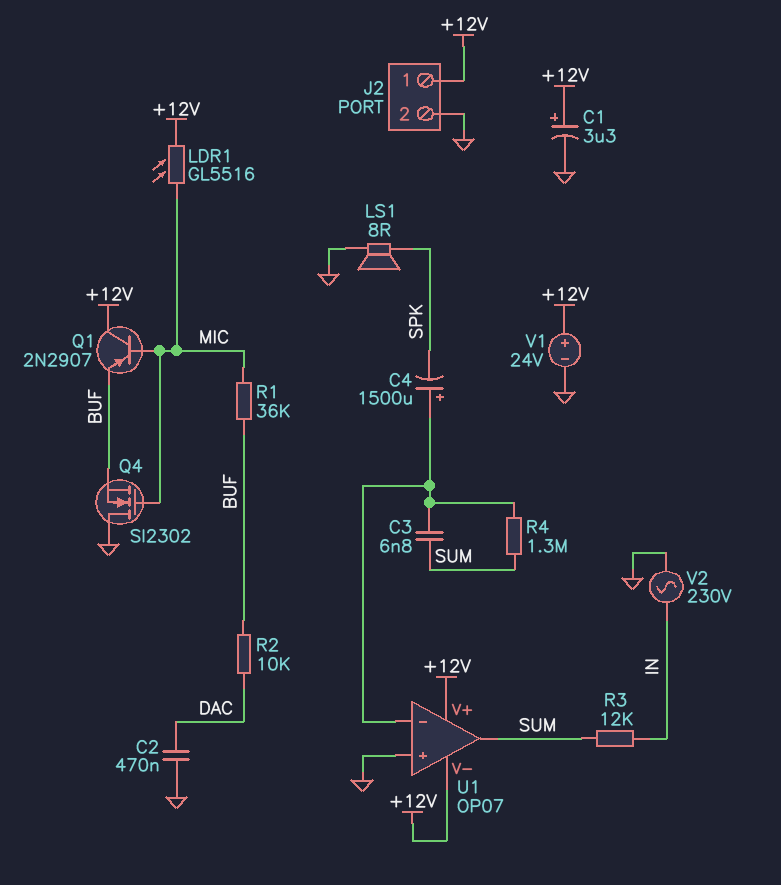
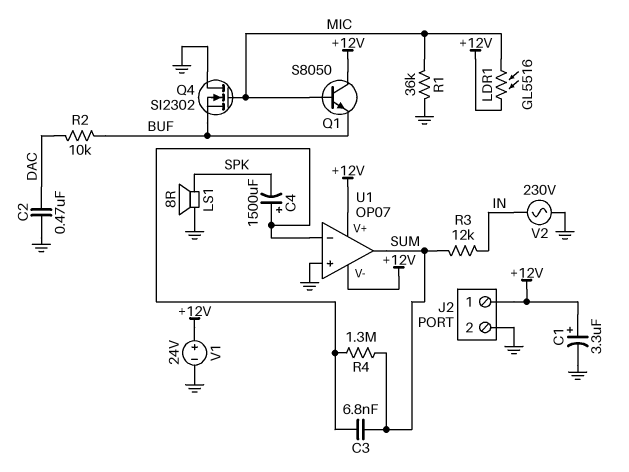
Q1: PNP 2N2907 (B MIC, C +12V, E BUF) -> NPN S8050 (B MIC, C +12V, E BUF)
R1: 36k (BUF, MIC) -> 36k (GND, MIC)

